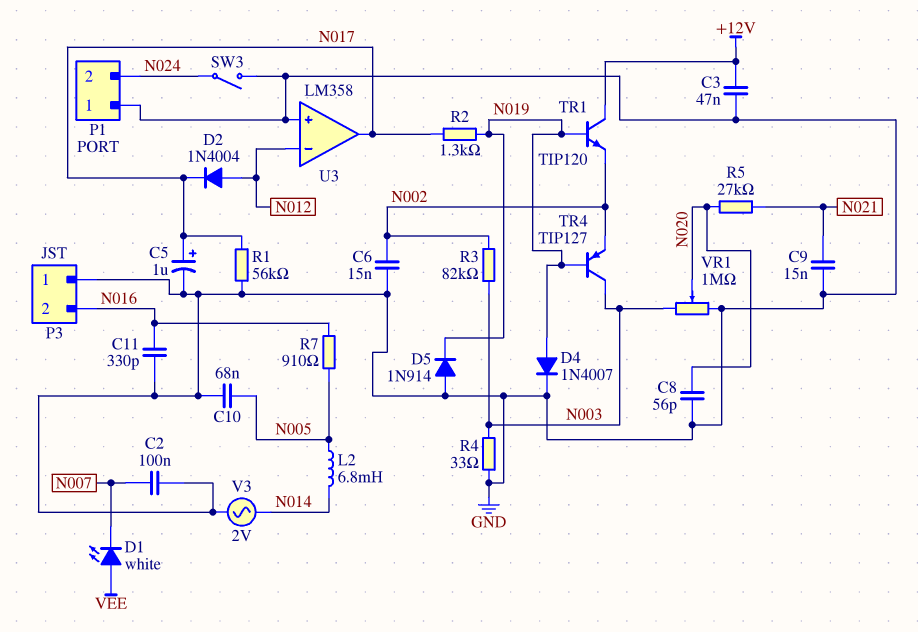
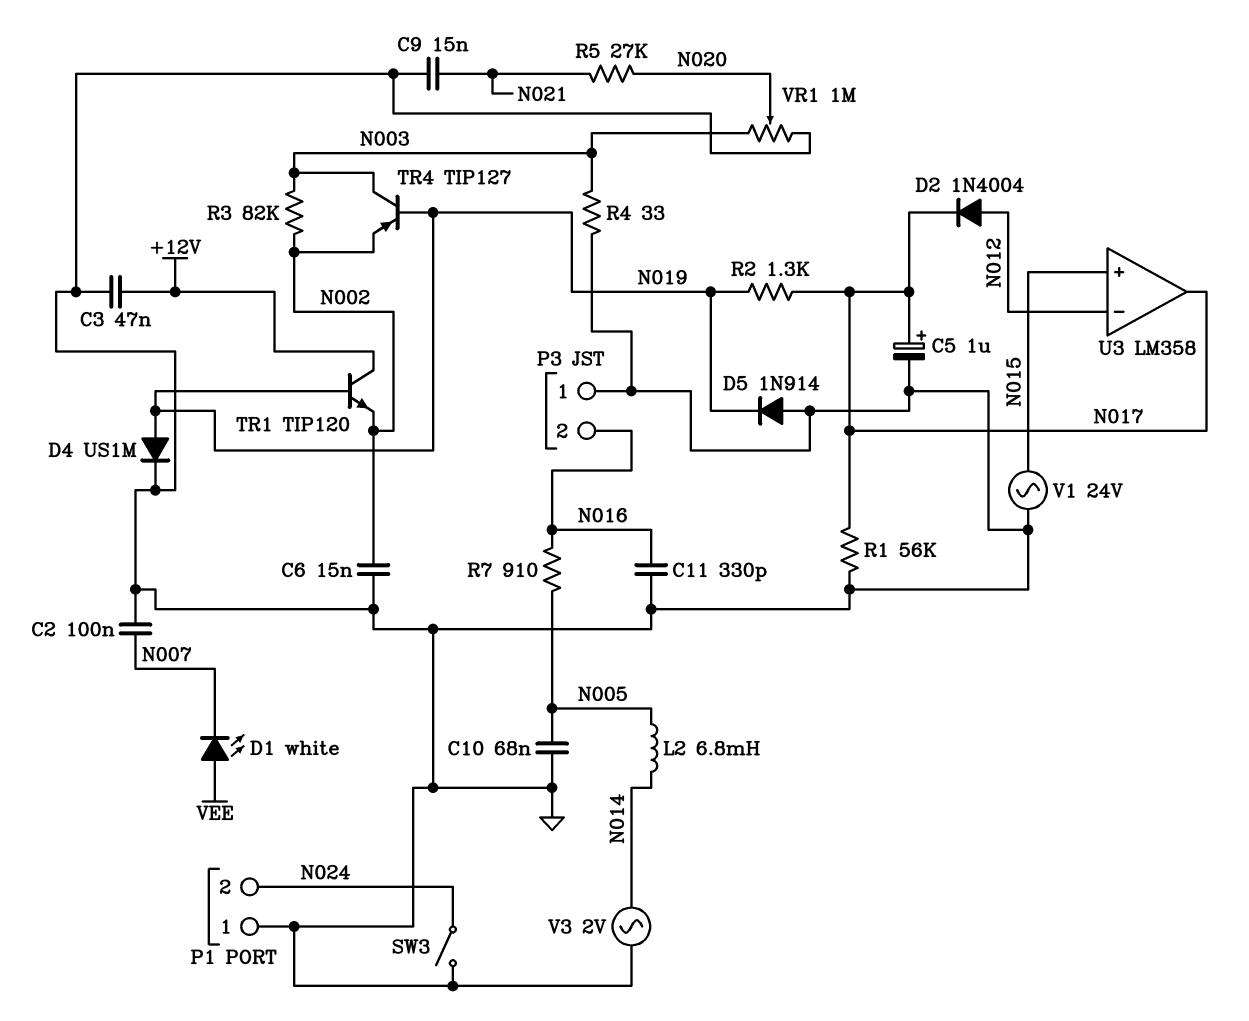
C8: 56pF (GND, N020) -> none
D4: diode 1N4007 (A N019, K GND) -> diode US1M (A N019, K GND)
U3 pin in+: GND -> N015
V1: none -> AC 24V (GND, N015)

